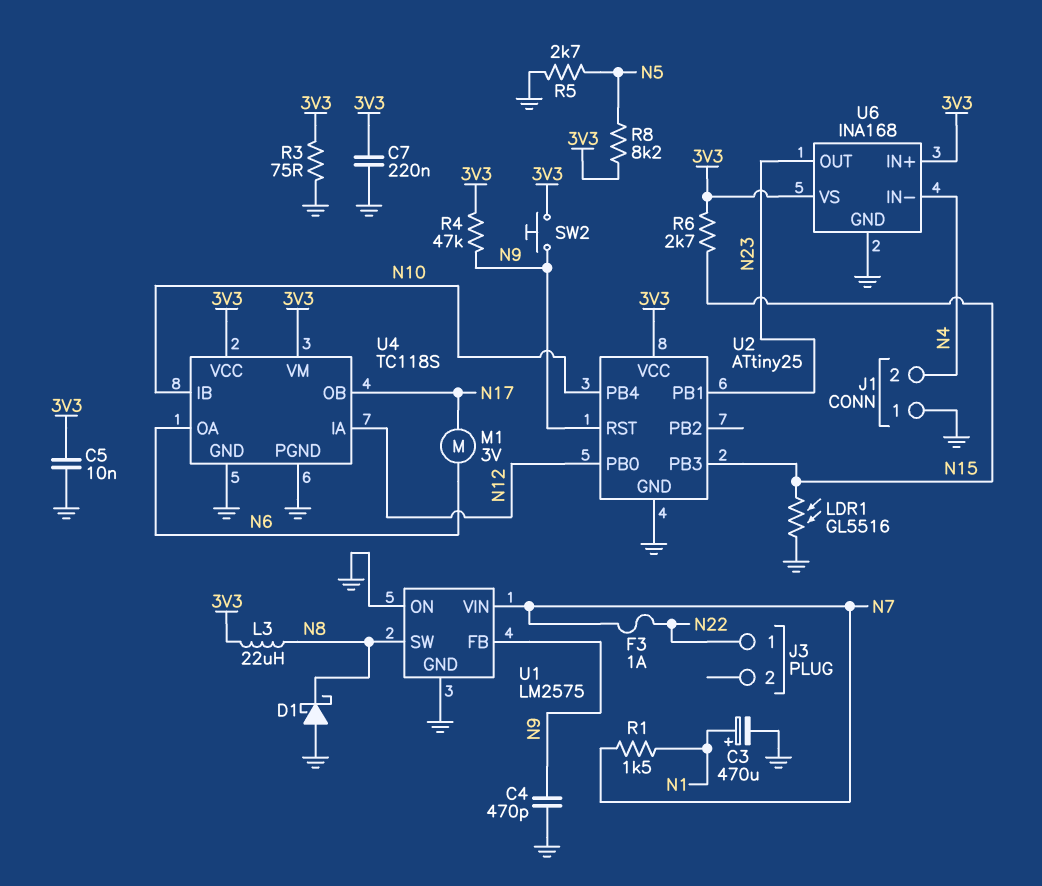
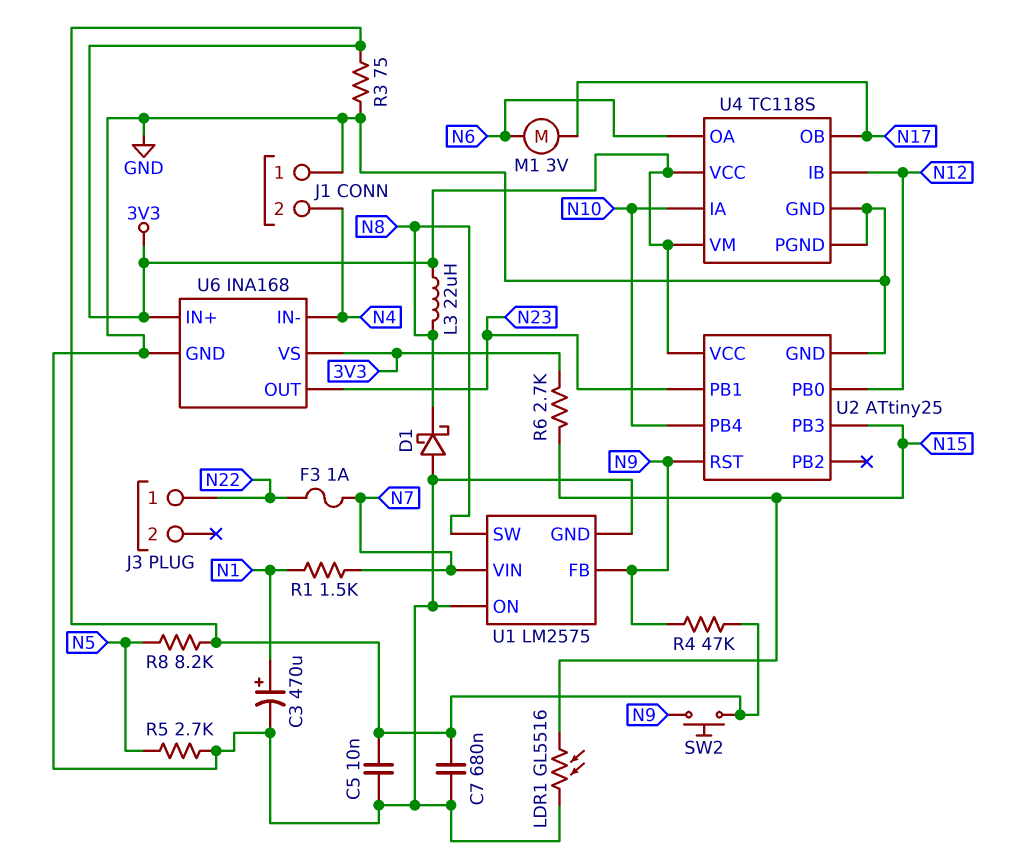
C4: 470pF (GND, N9) -> none
C7: 220nF (3V3, GND) -> 680nF (3V3, GND)
U4 pin IA: N12 -> N10
U4 pin IB: N10 -> N12

